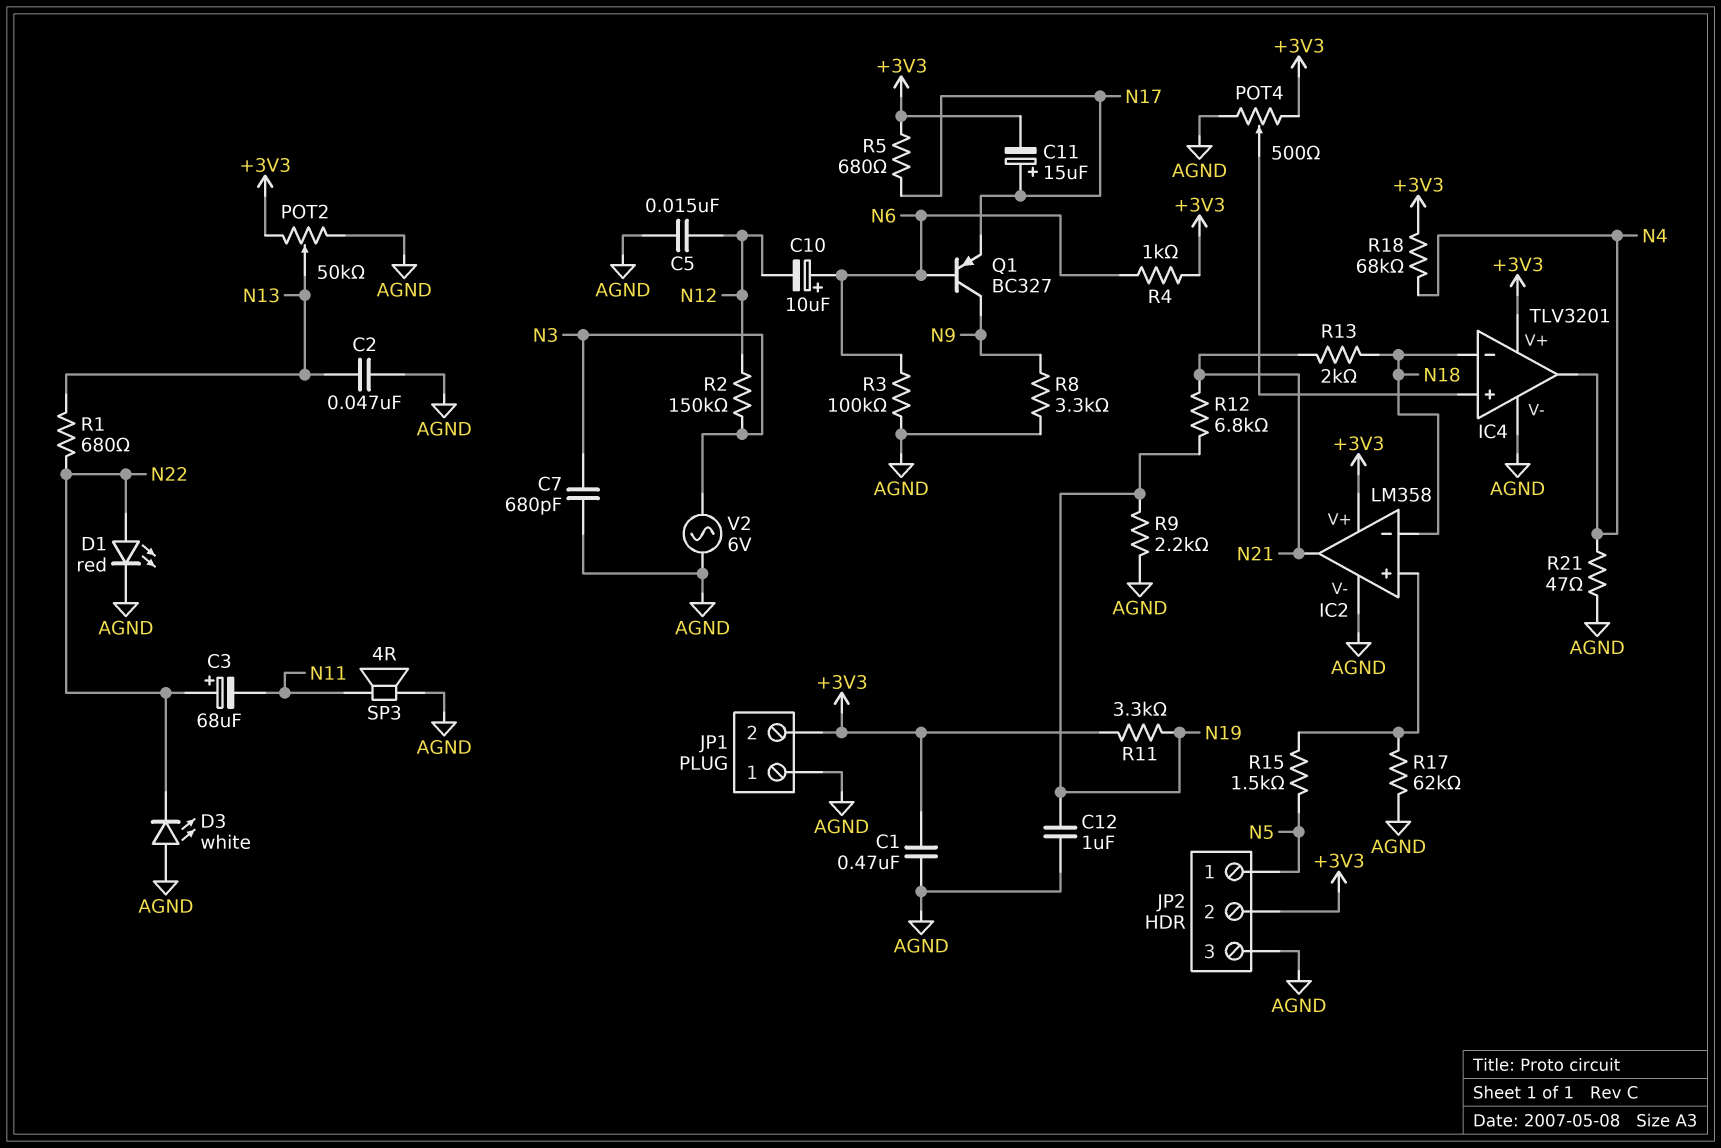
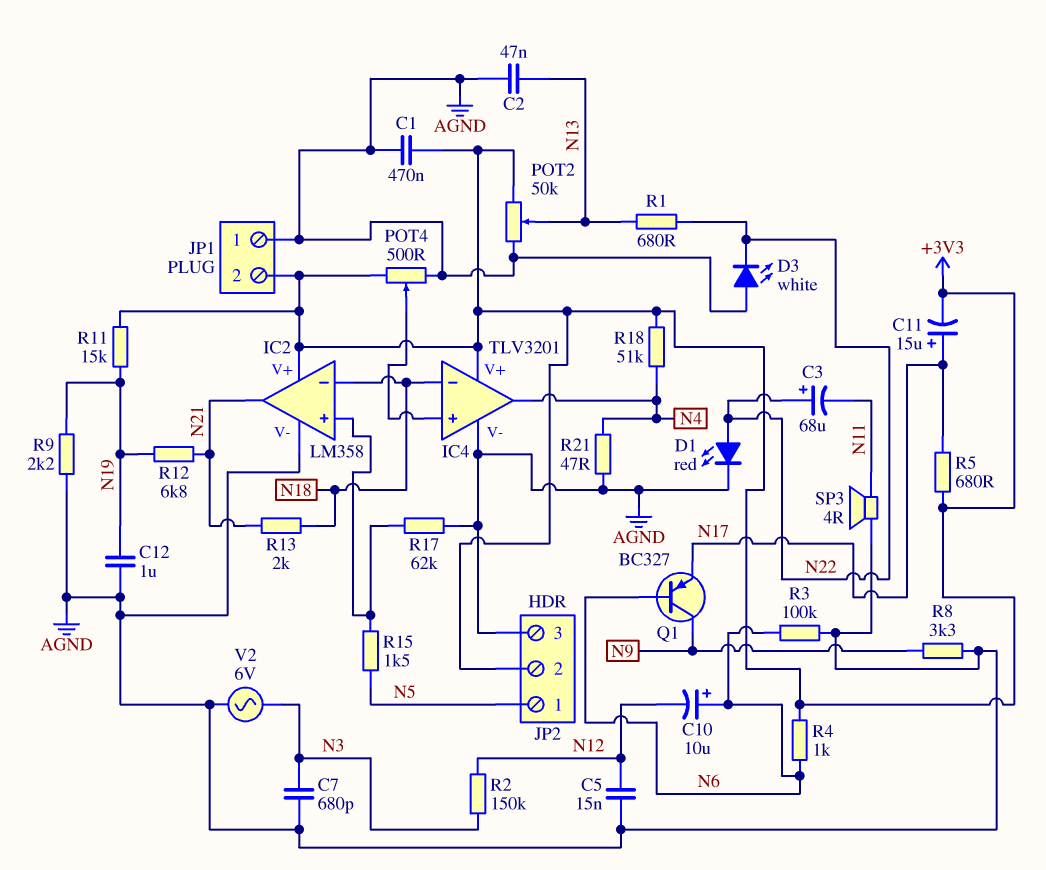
R11: 3.3k (+3V3, N19) -> 15k (+3V3, N19)
R18: 68k (+3V3, N4) -> 51k (+3V3, N4)

